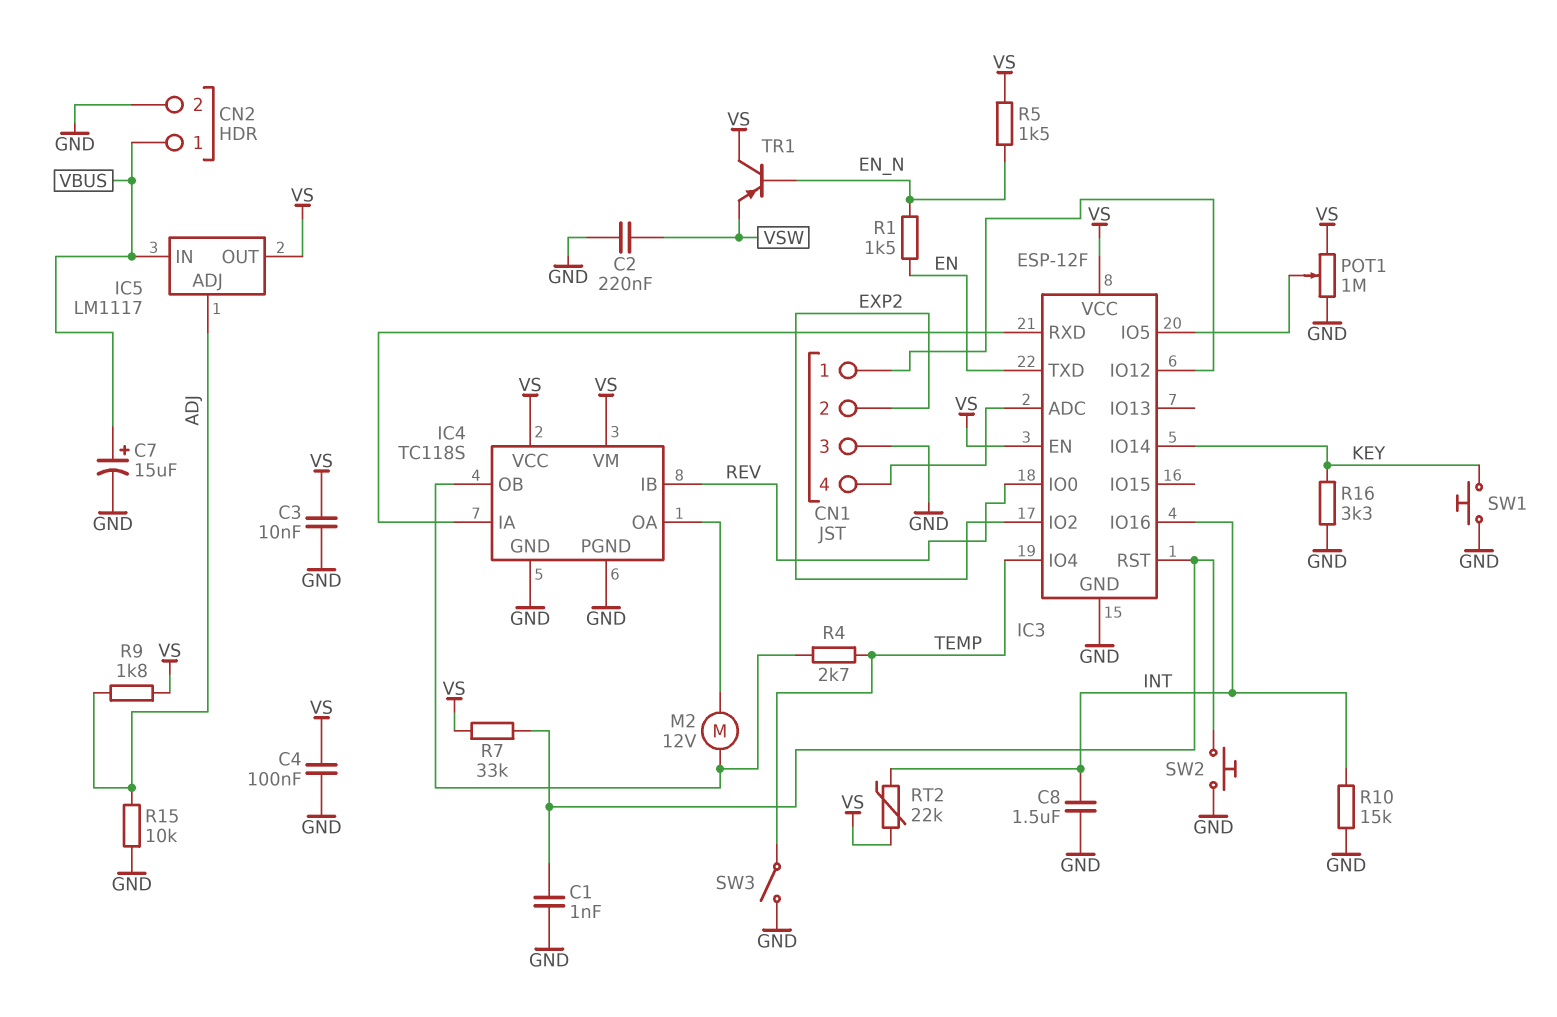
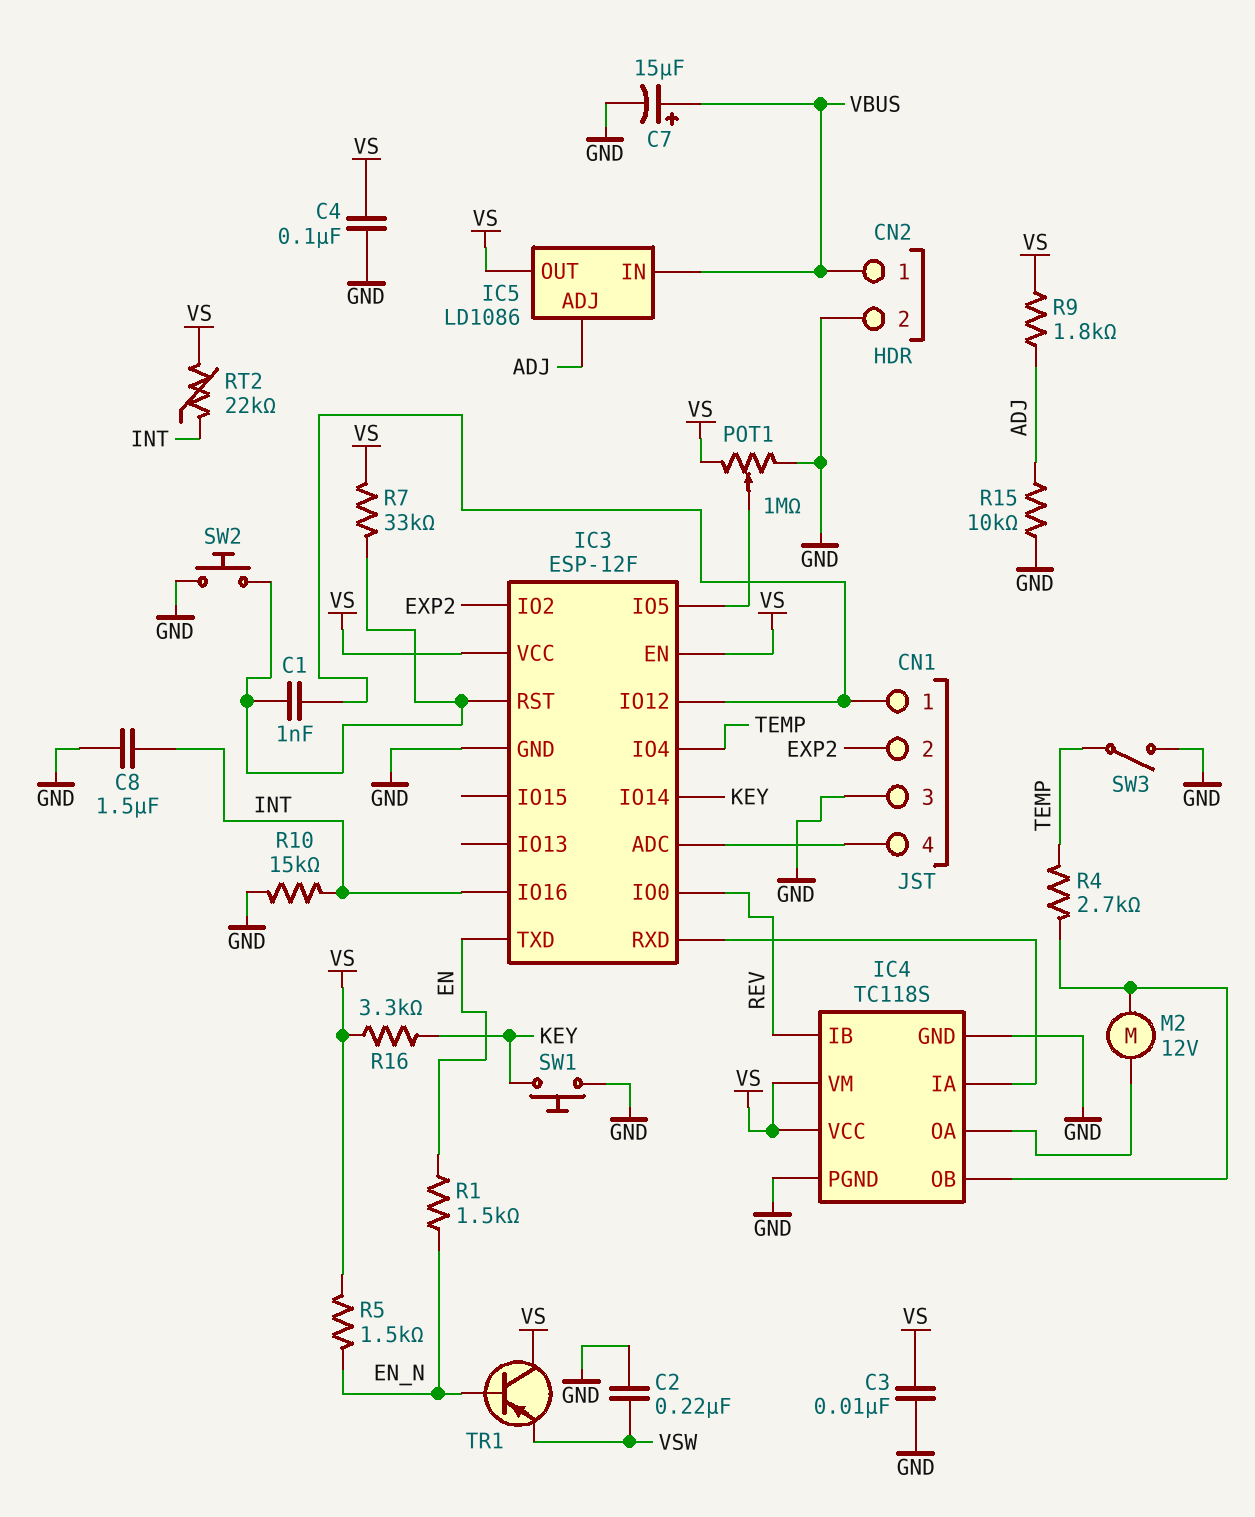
C1: 1nF (GND, IC3/RST) -> 1nF (CN1/1, IC3/RST)
IC5: LM1117 -> LD1086
R16: 3.3k (GND, KEY) -> 3.3k (KEY, VS)

